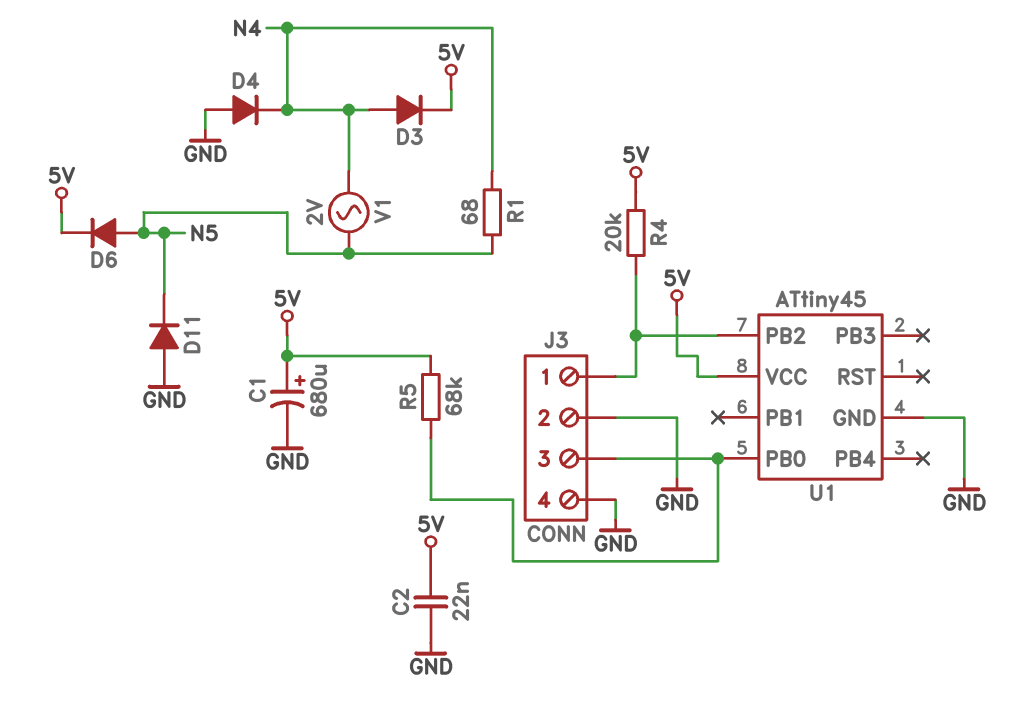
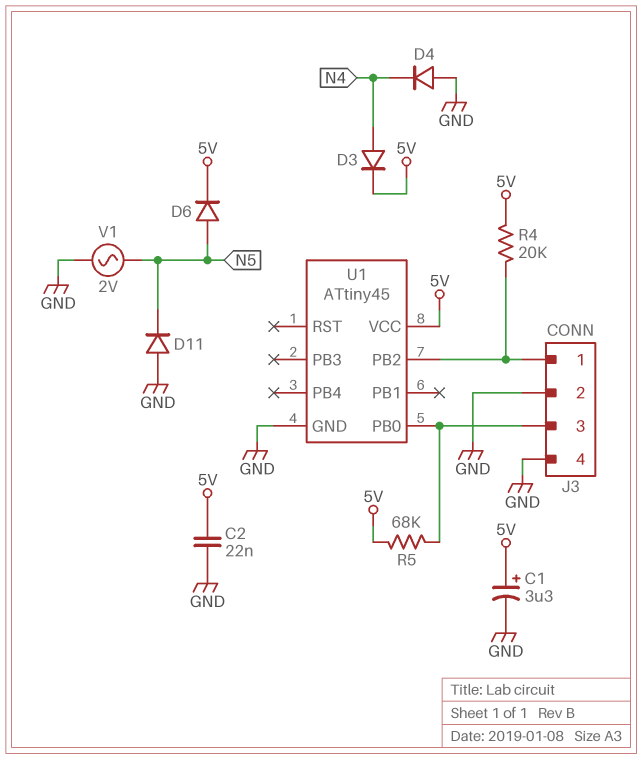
C1: 680uF (plus 5V, minus GND) -> 3.3uF (plus 5V, minus GND)
R1: 68 (N4, N5) -> none
V1: AC 2V (N4, N5) -> AC 2V (GND, N5)

